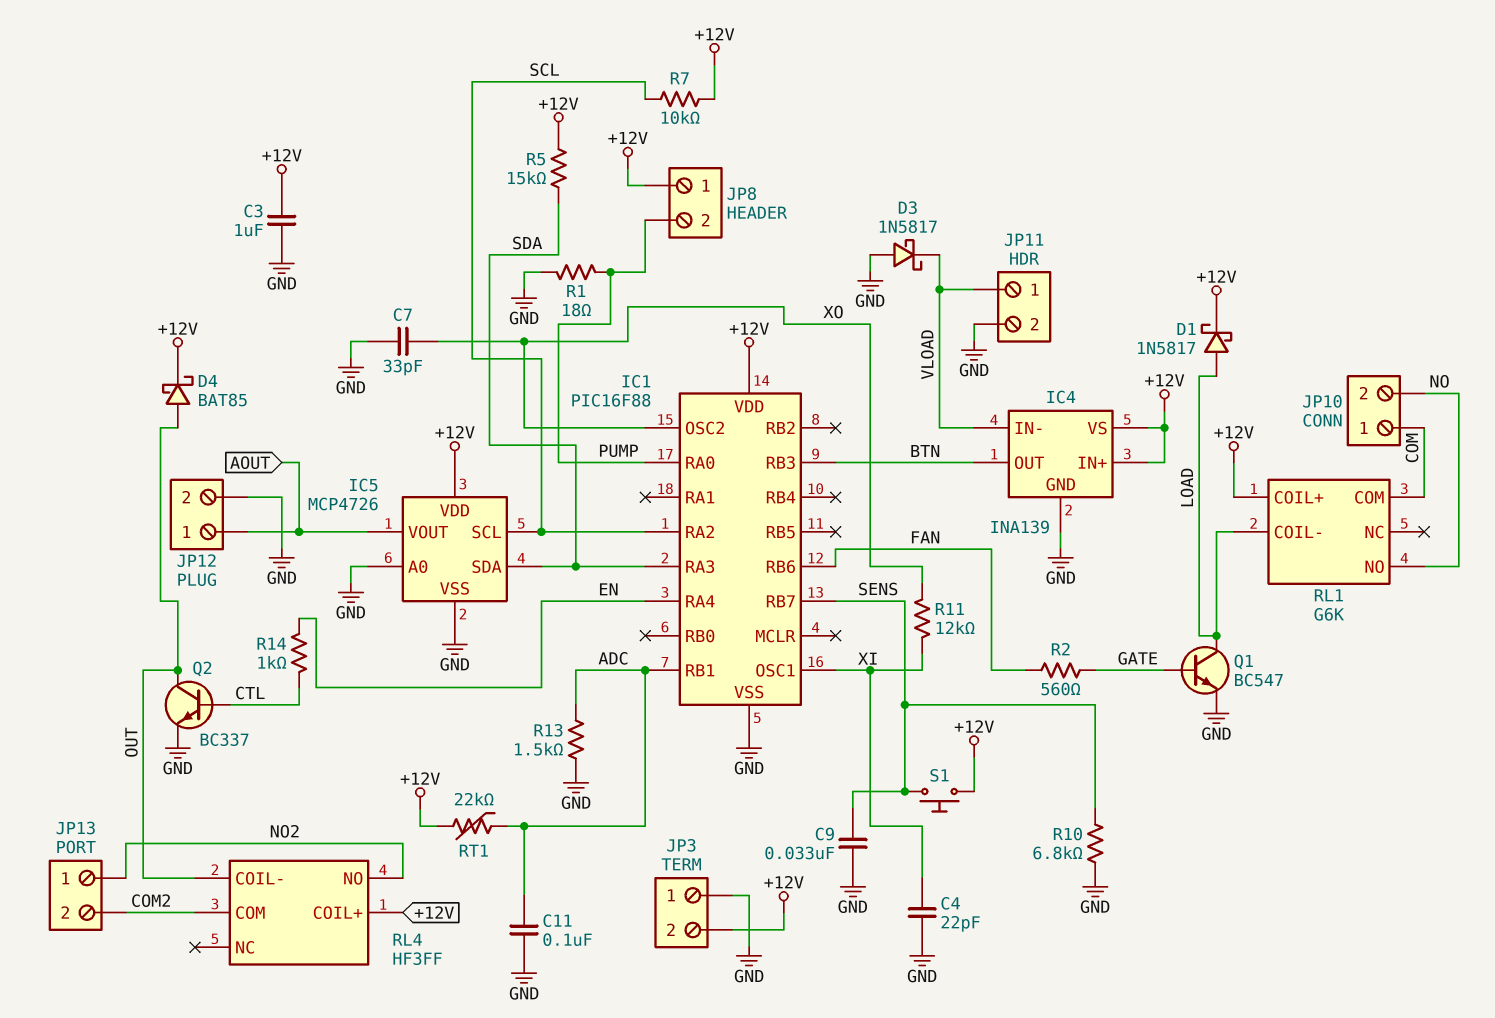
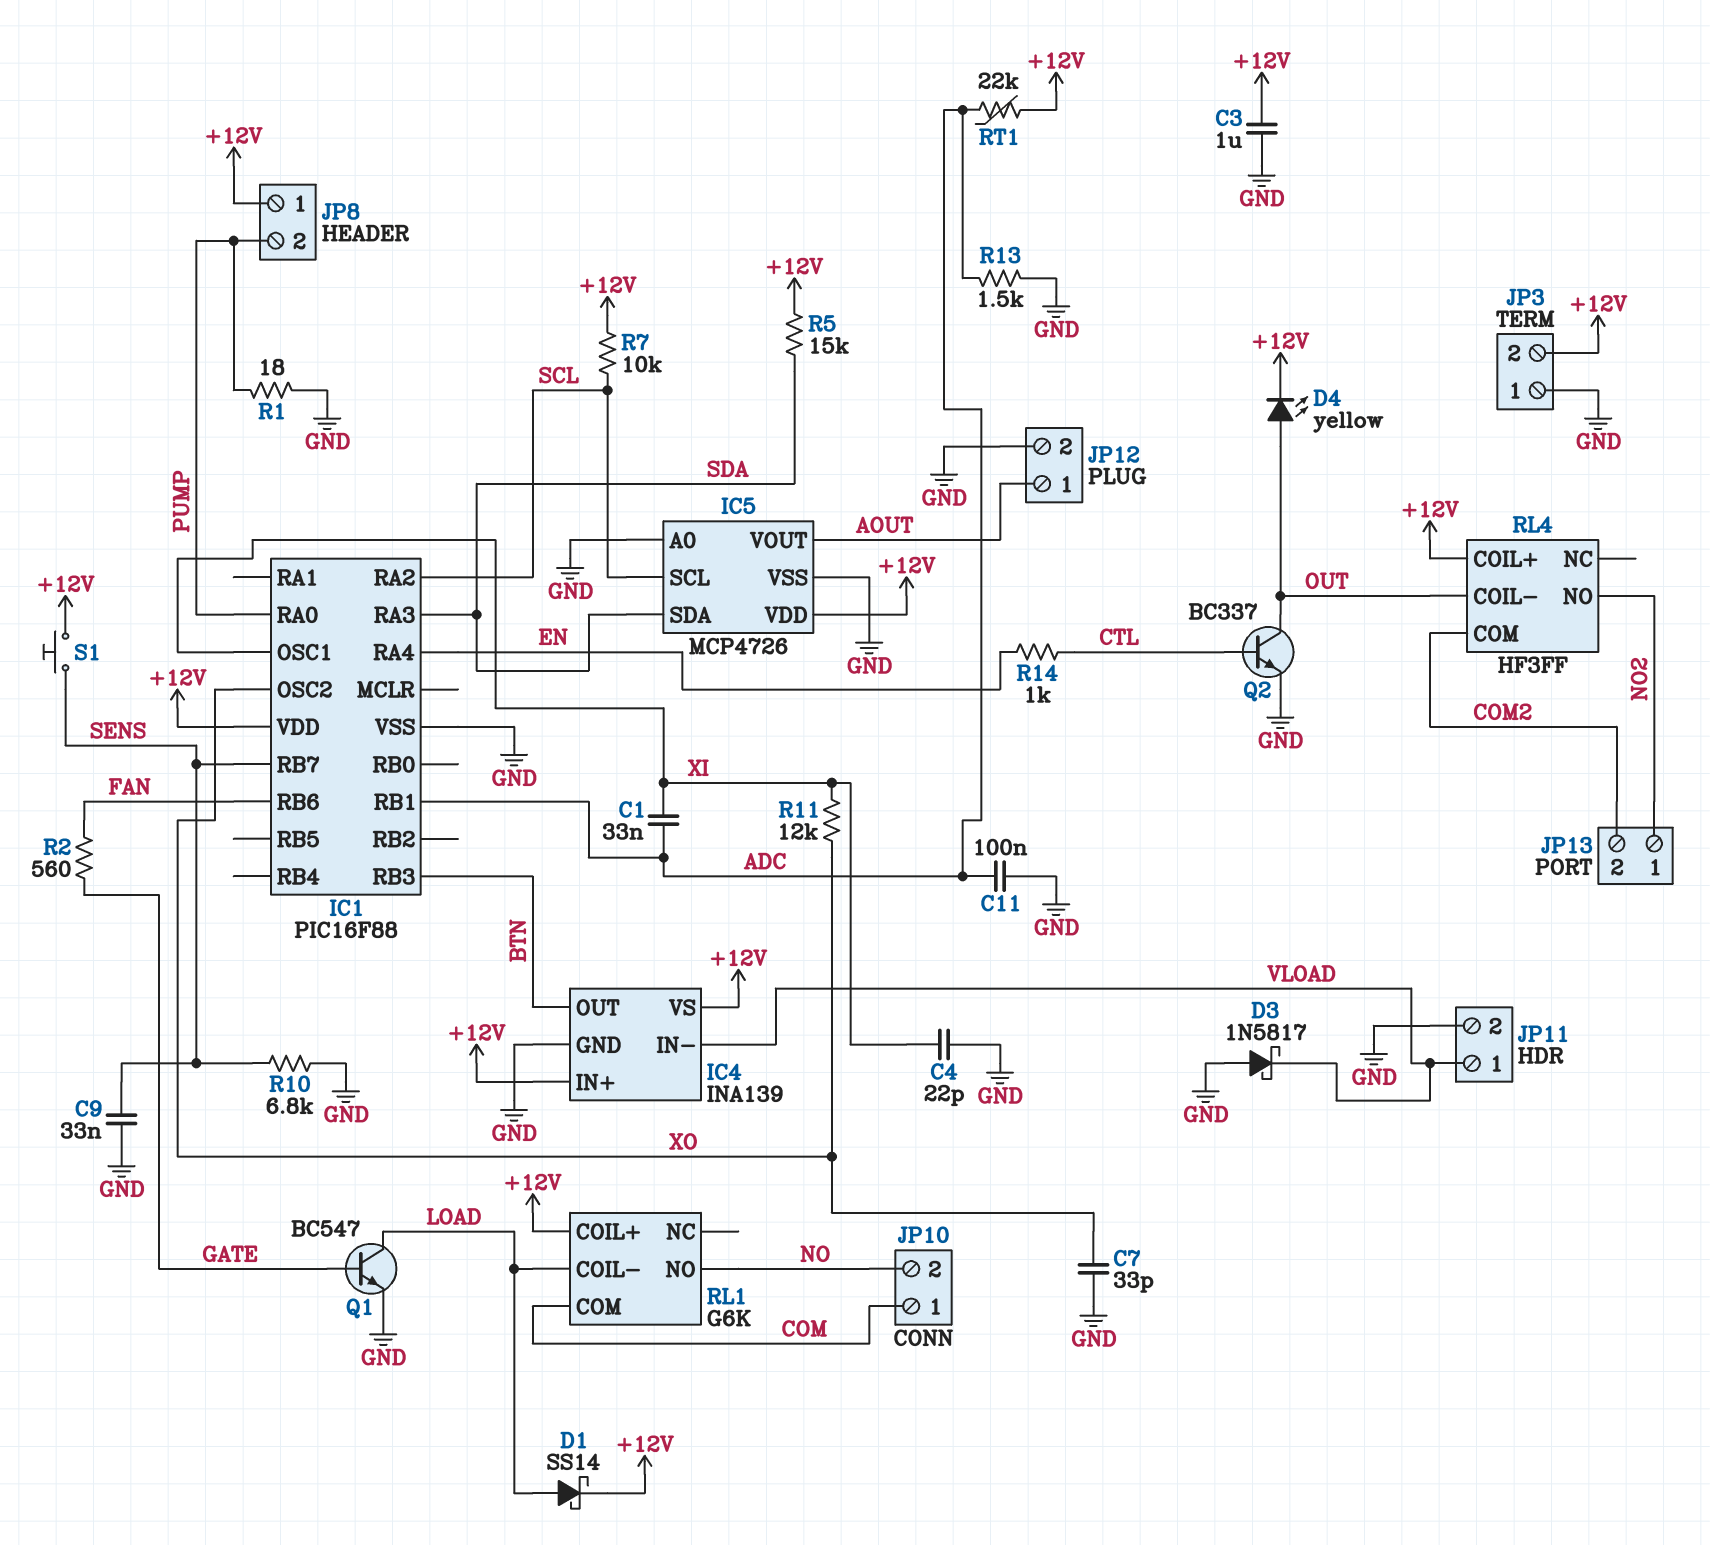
C1: none -> 33nF (ADC, XI)
D1: schottky 1N5817 (A LOAD, K +12V) -> schottky SS14 (A LOAD, K +12V)
D4: schottky BAT85 (A OUT, K +12V) -> LED yellow (A OUT, K +12V)

